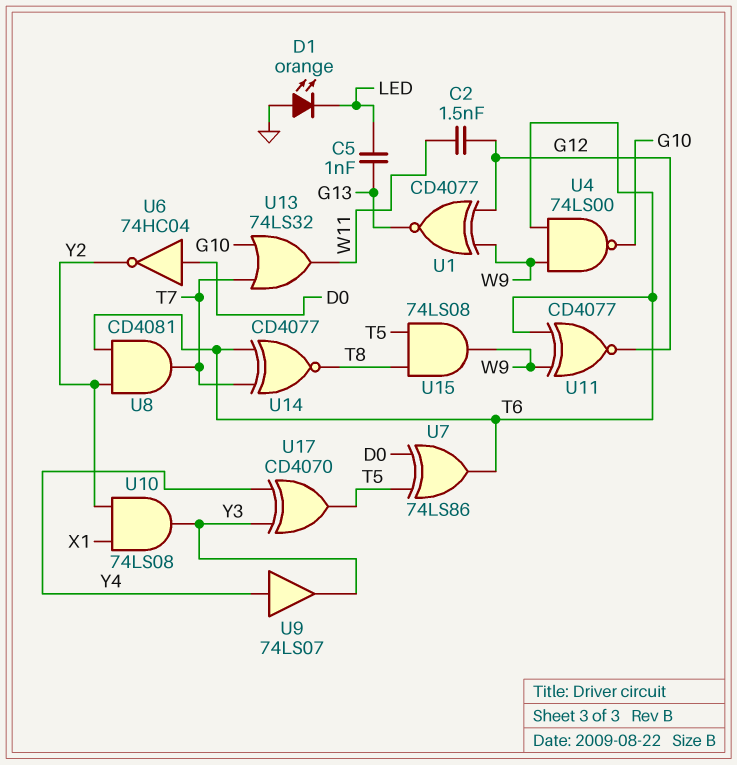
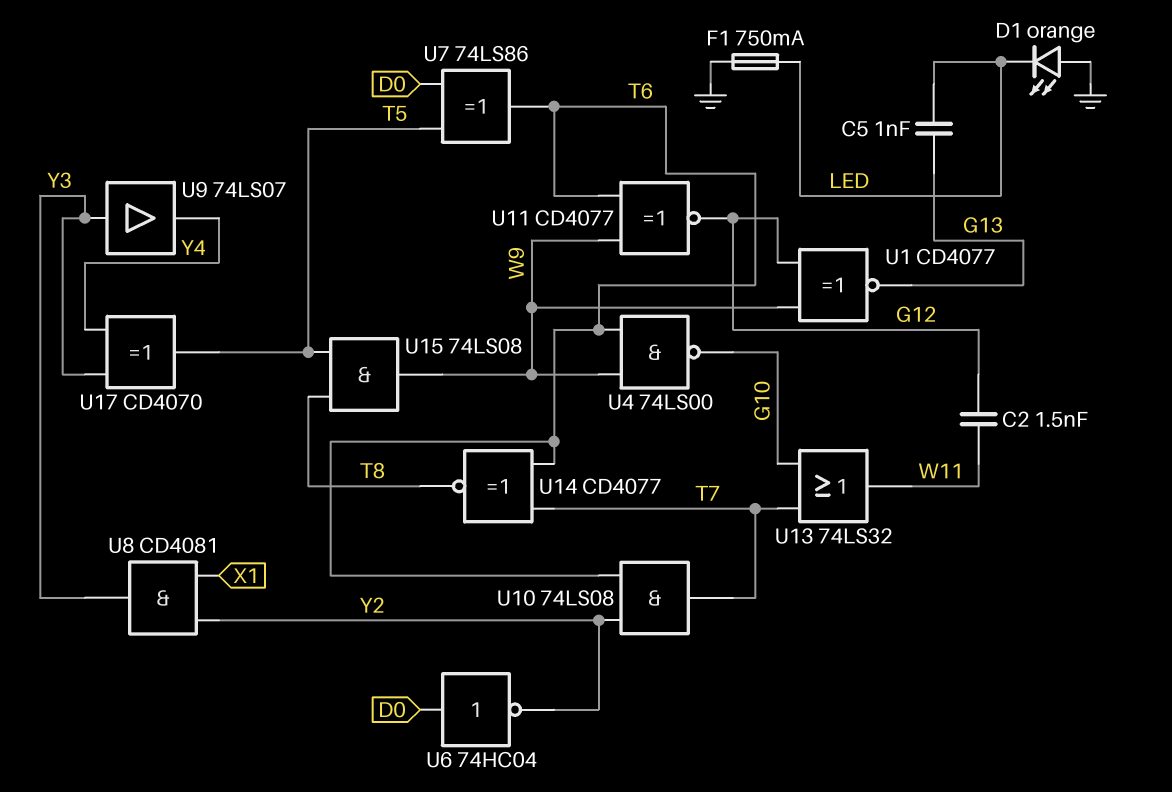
F1: none -> 750mA (GND, LED)
U8: AND CD4081 (in T6, in Y2, out T7) -> AND CD4081 (in X1, in Y2, out Y3)
U9: buffer 74LS07 (in Y4, out Y3) -> buffer 74LS07 (in Y3, out Y4)
U10: AND 74LS08 (in X1, in Y2, out Y3) -> AND 74LS08 (in T6, in Y2, out T7)

